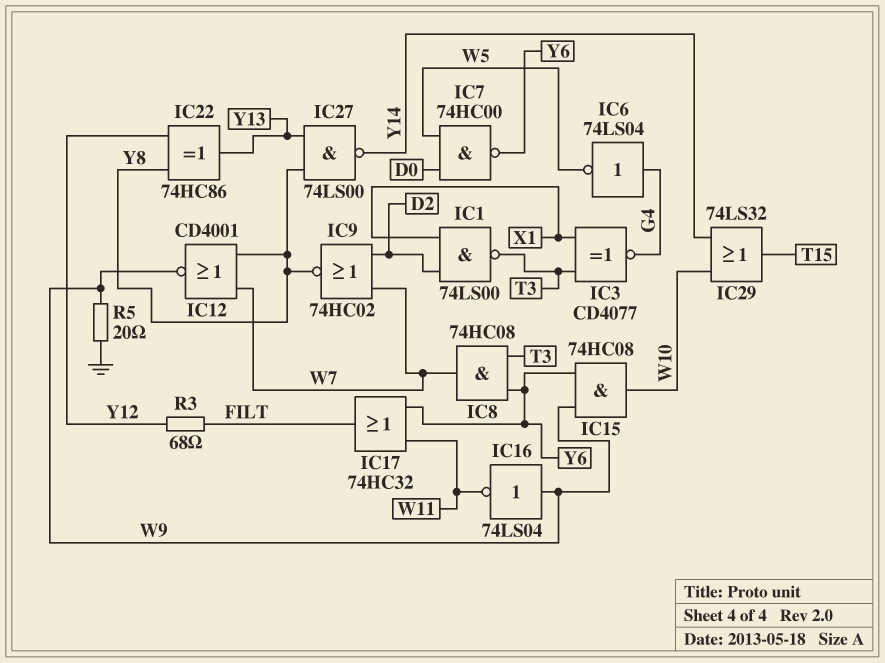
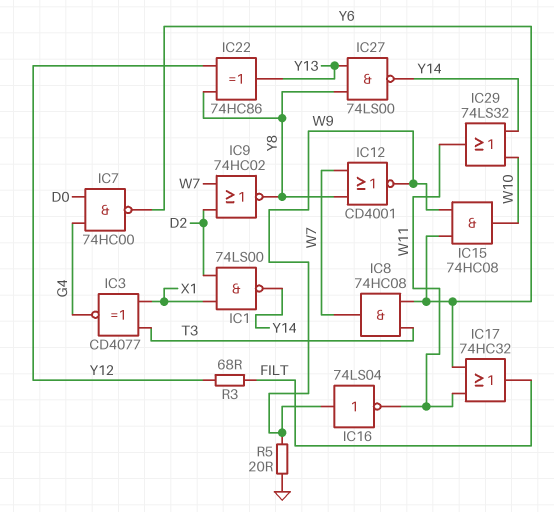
IC1: NAND 74LS00 (in D2, in X1, out T3) -> NAND 74LS00 (in D2, in X1, out Y14)
IC6: NOT 74LS04 (in G4, out W5) -> none
IC7: NAND 74HC00 (in D0, in W5, out Y6) -> NAND 74HC00 (in D0, in G4, out Y6)
IC29: OR 74LS32 (in W10, in Y14, out T15) -> OR 74LS32 (in W10, in Y14, out W11)

